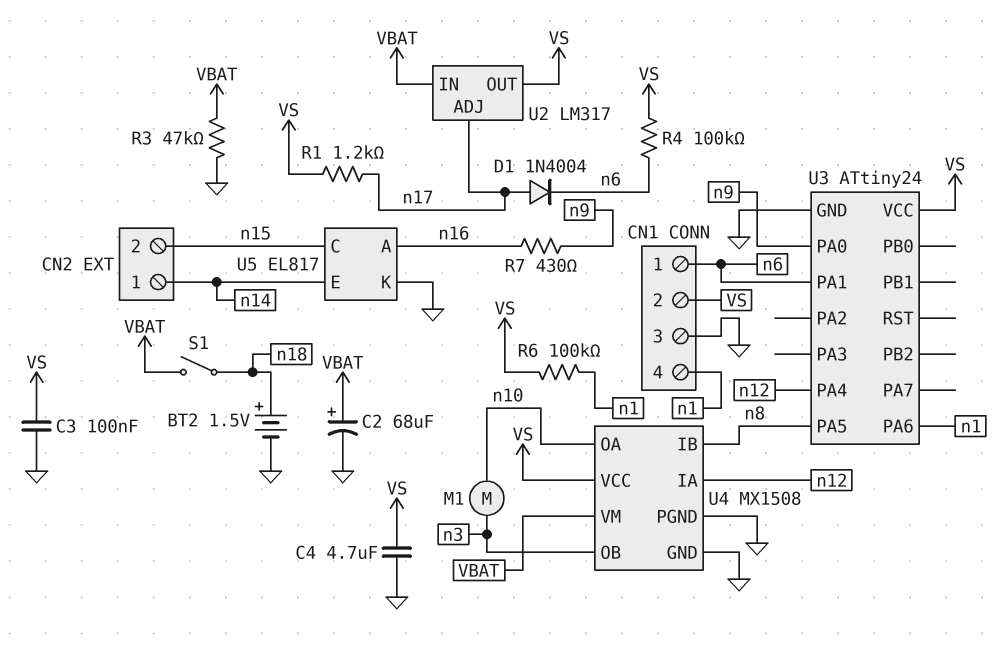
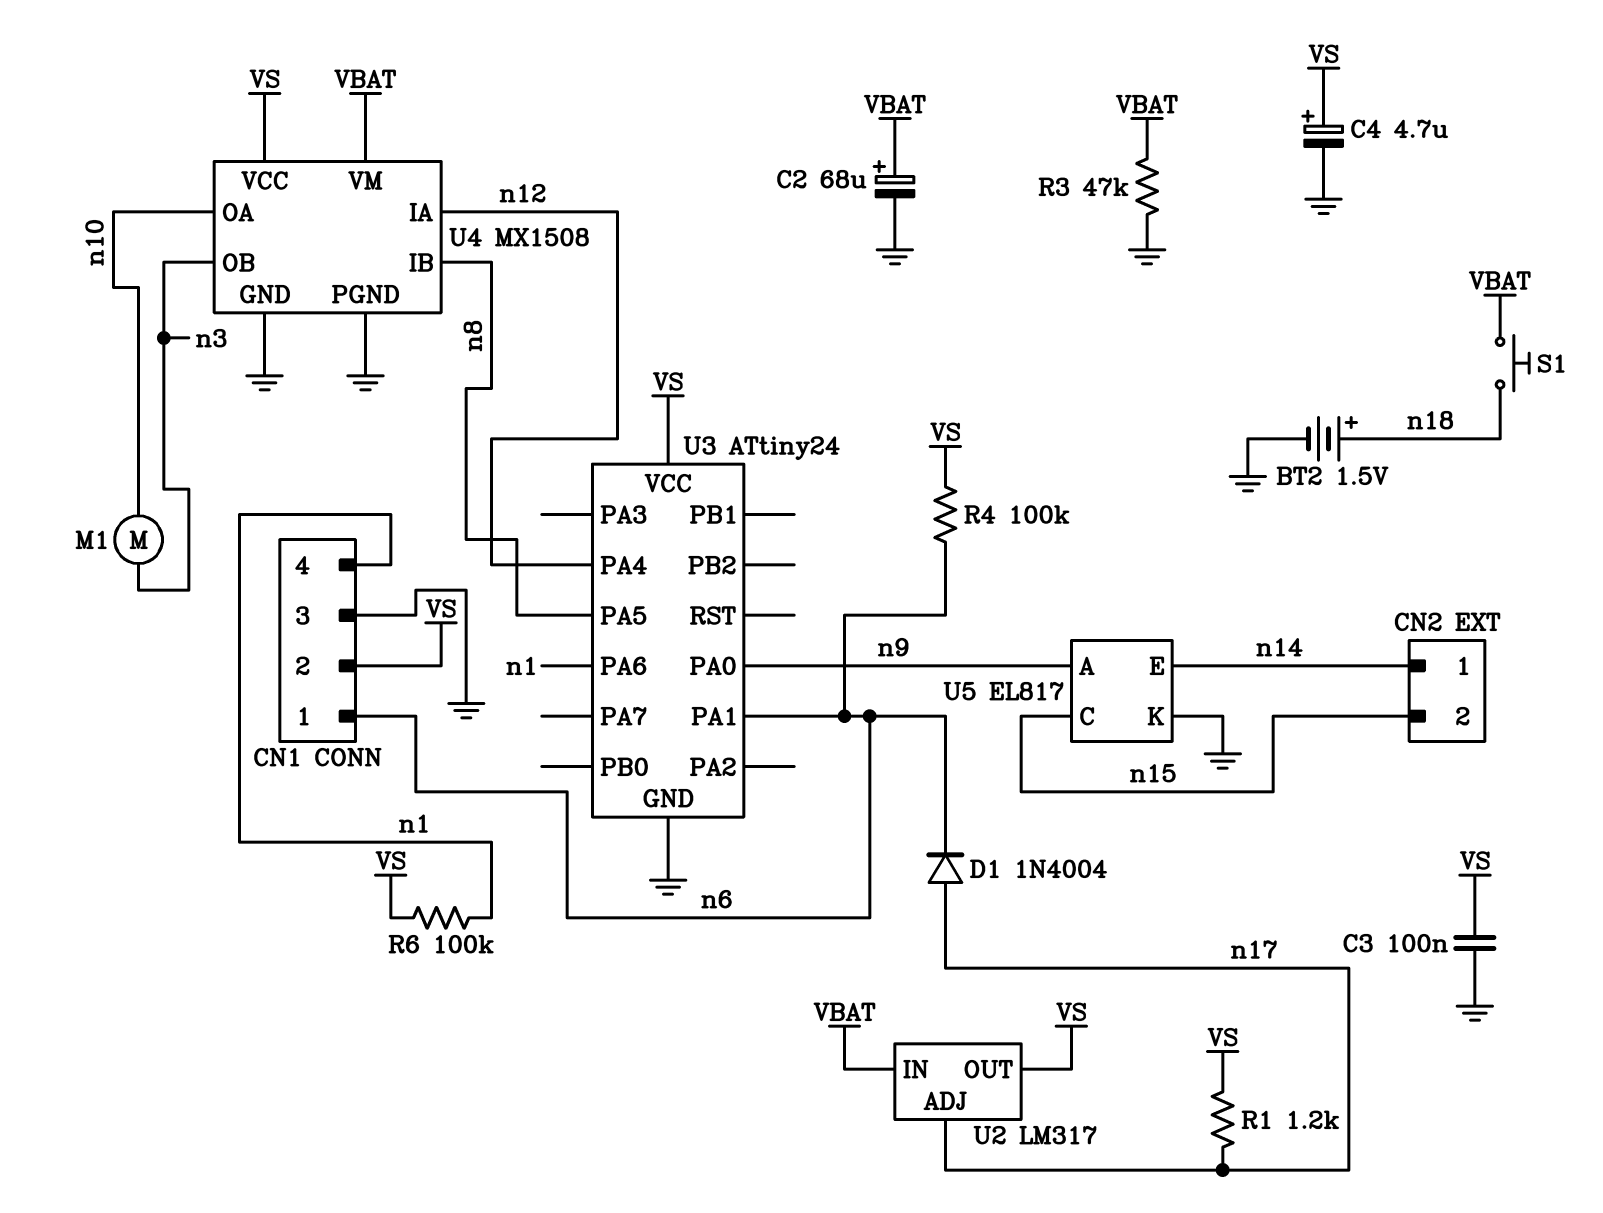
C4: 4.7uF (GND, VS) -> 4.7uF (plus VS, minus GND)
R7: 430 (n9, n16) -> none
S1: switch (VBAT, n18) -> button (VBAT, n18)
U5 pin A: n16 -> n9

